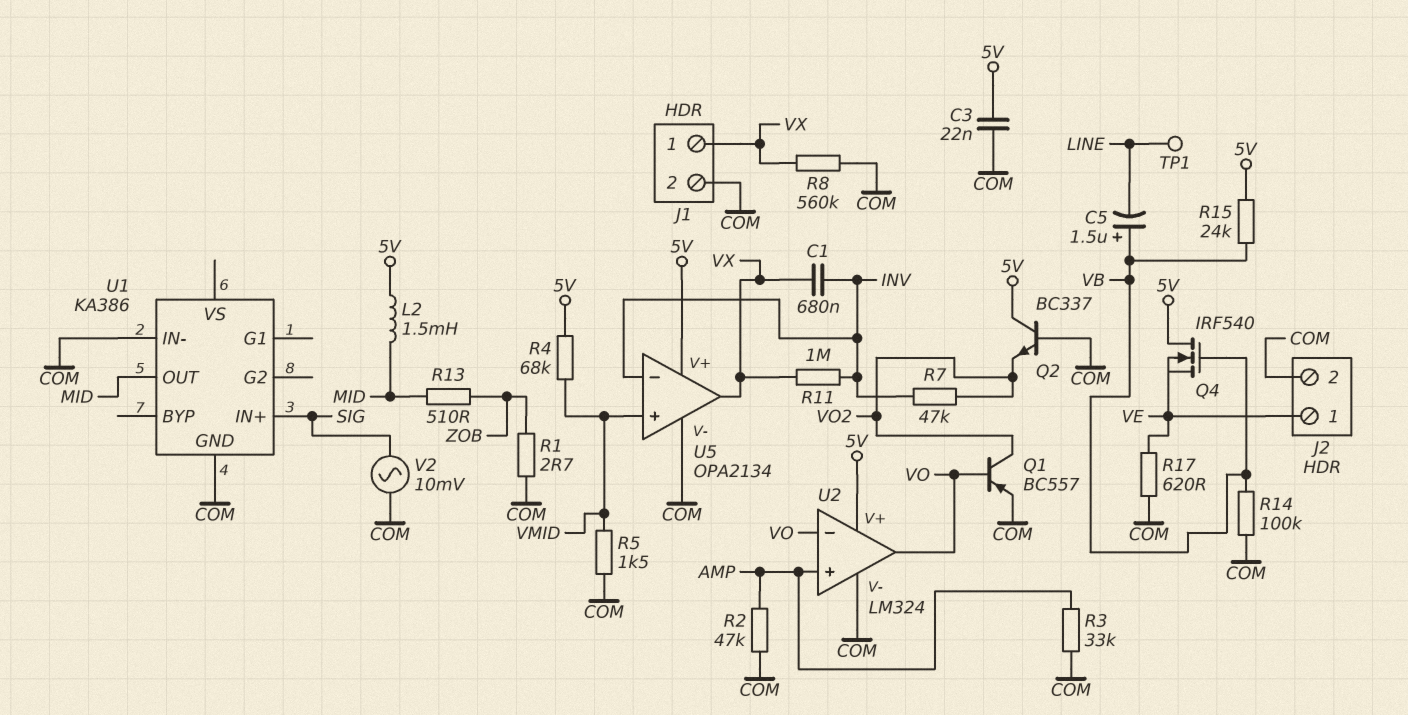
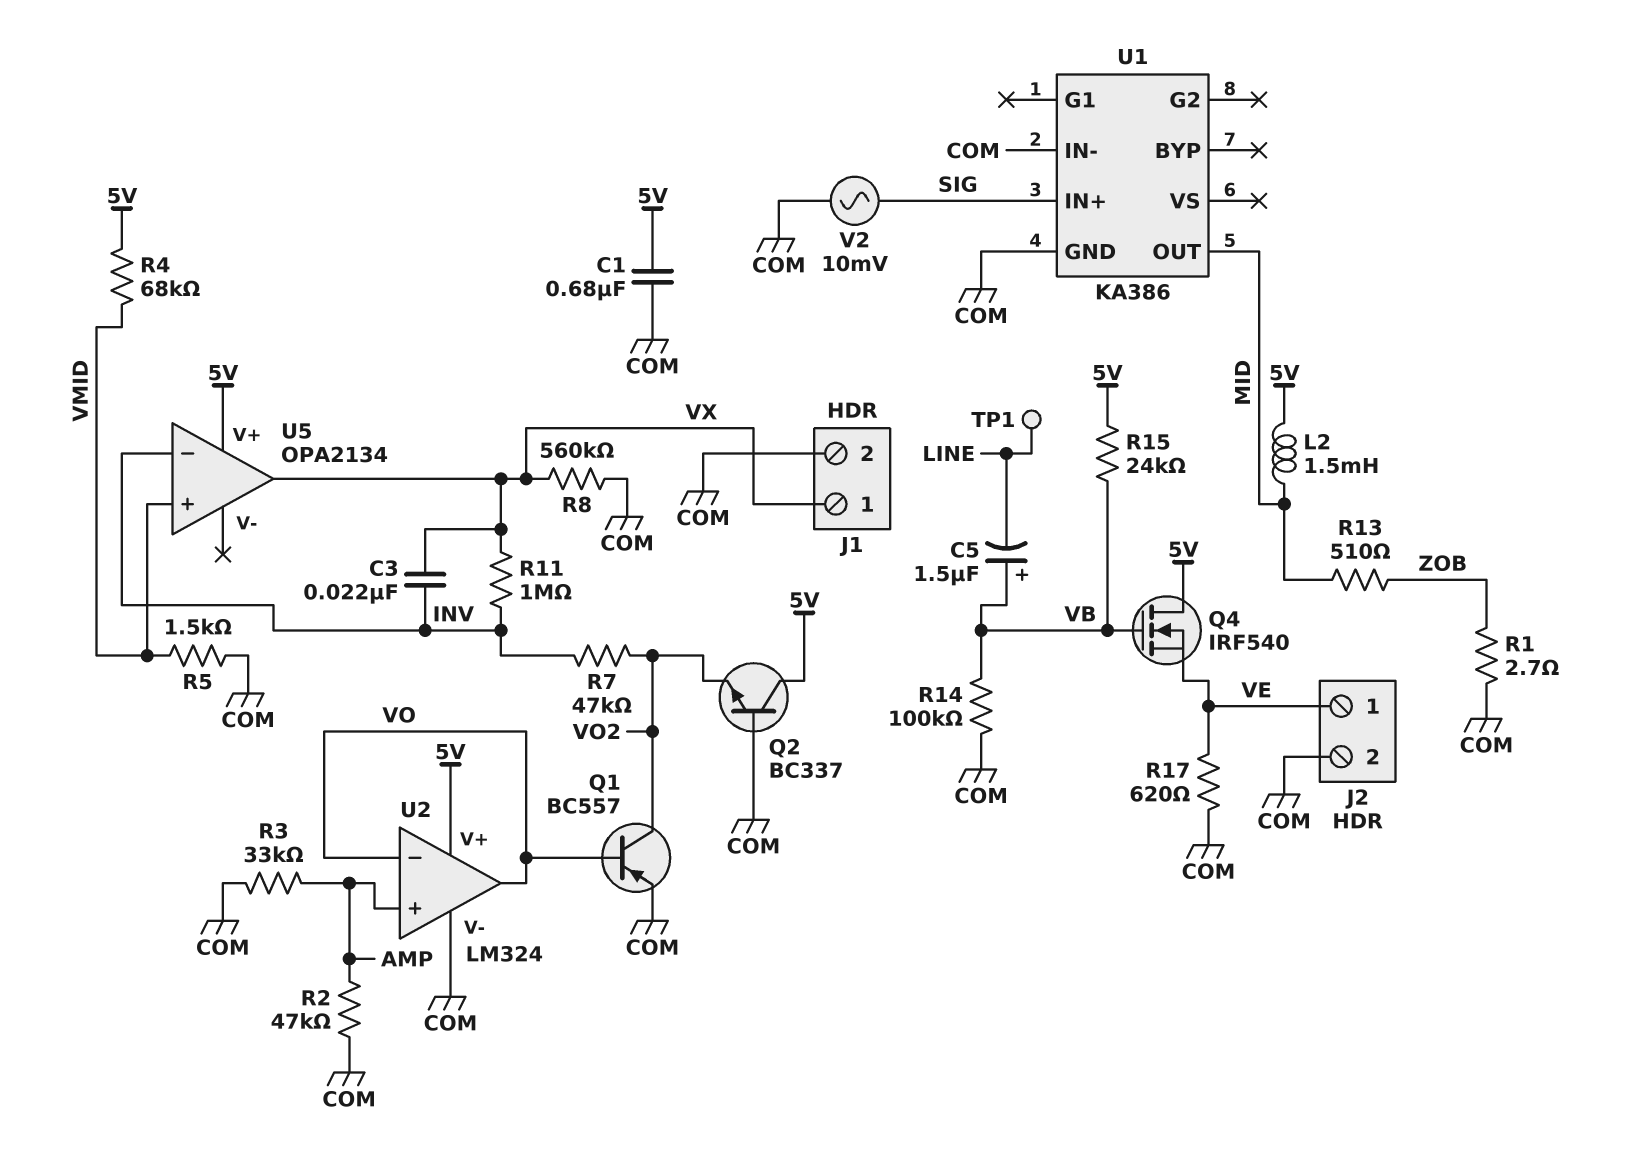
C1: 680nF (INV, VX) -> 680nF (5V, COM)
C3: 22nF (5V, COM) -> 22nF (INV, VX)
U5 pin V-: COM -> none

